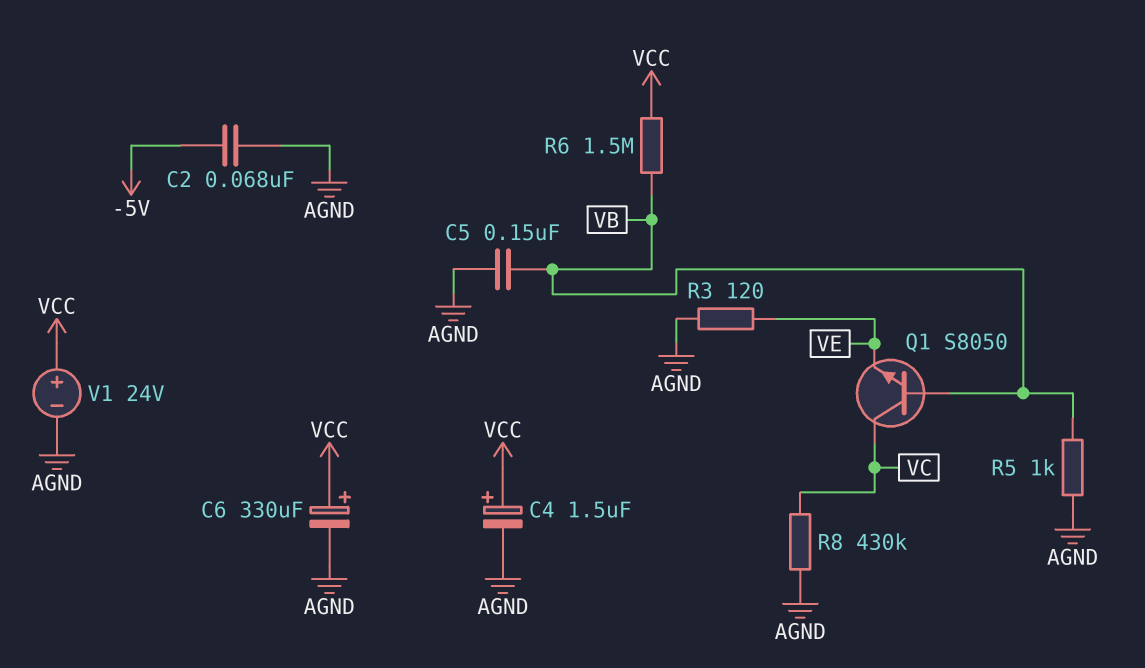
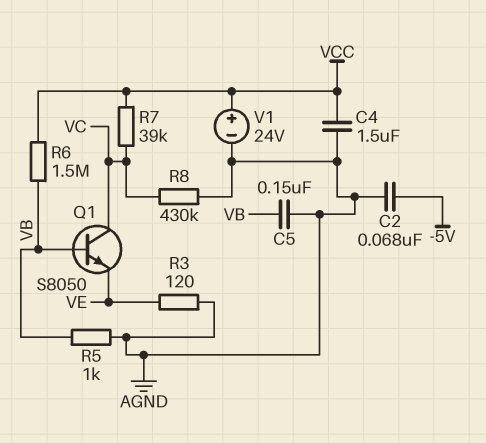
C4: 1.5uF (plus VCC, minus AGND) -> 1.5uF (AGND, VCC)
C6: 330uF (plus VCC, minus AGND) -> none
R7: none -> 39k (VC, VCC)

